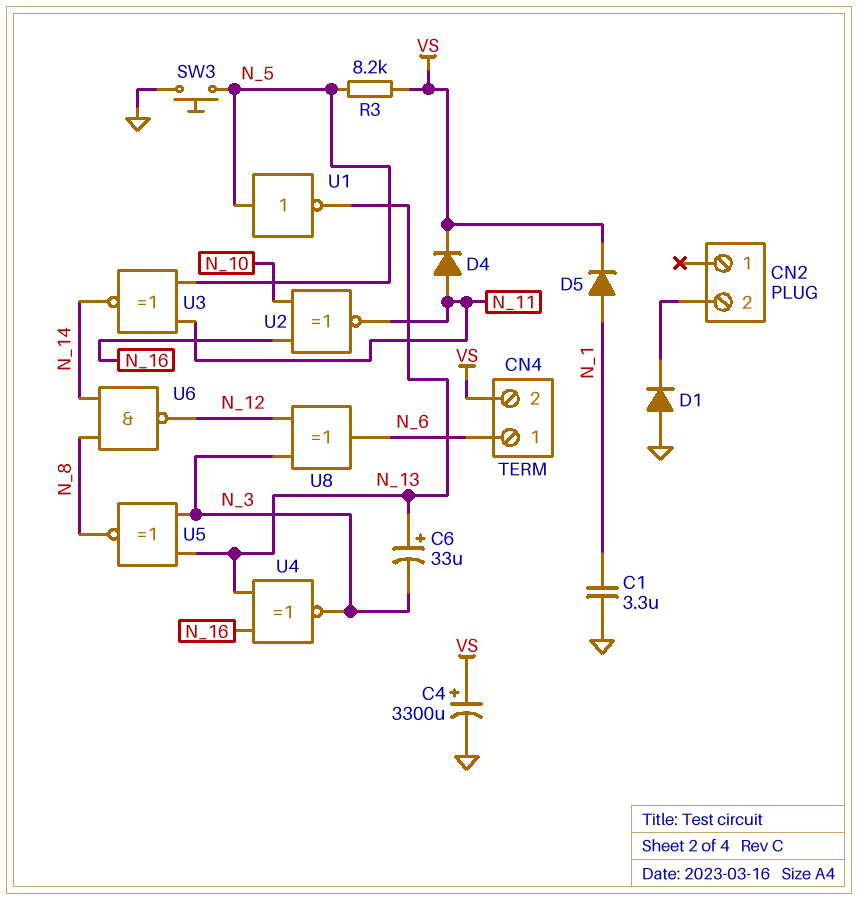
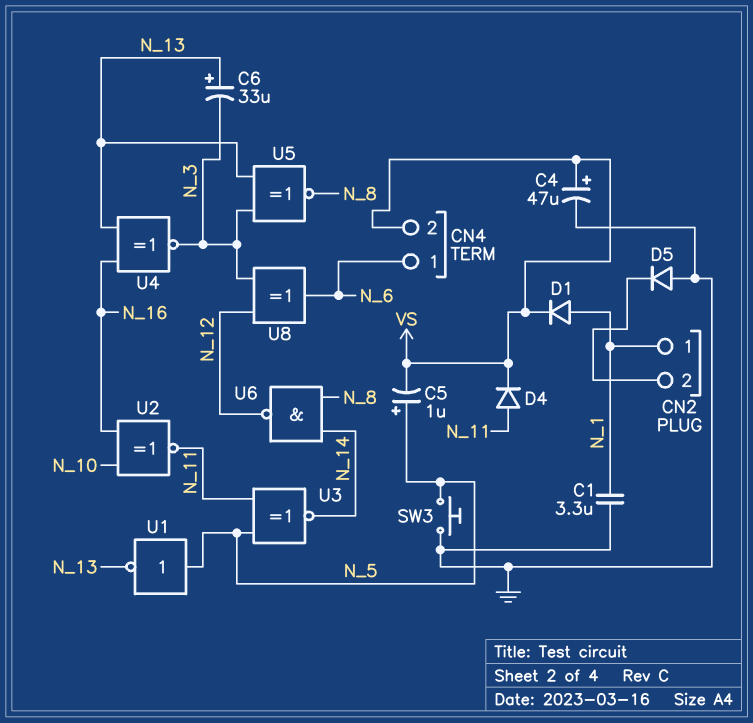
C4: 3300uF (plus VS, minus GND) -> 47uF (plus VS, minus GND)
C5: none -> 1uF (plus N_5, minus VS)
CN2 pin 1: none -> N_1
D1: diode (A GND, K CN2/2) -> diode (A N_1, K VS)
D5: diode (A N_1, K VS) -> diode (A GND, K CN2/2)
R3: 8.2k (N_5, VS) -> none

